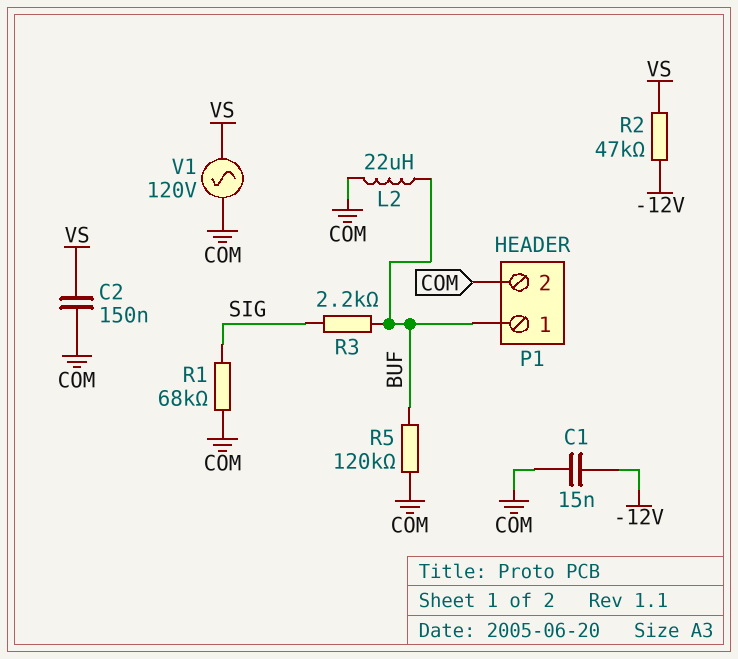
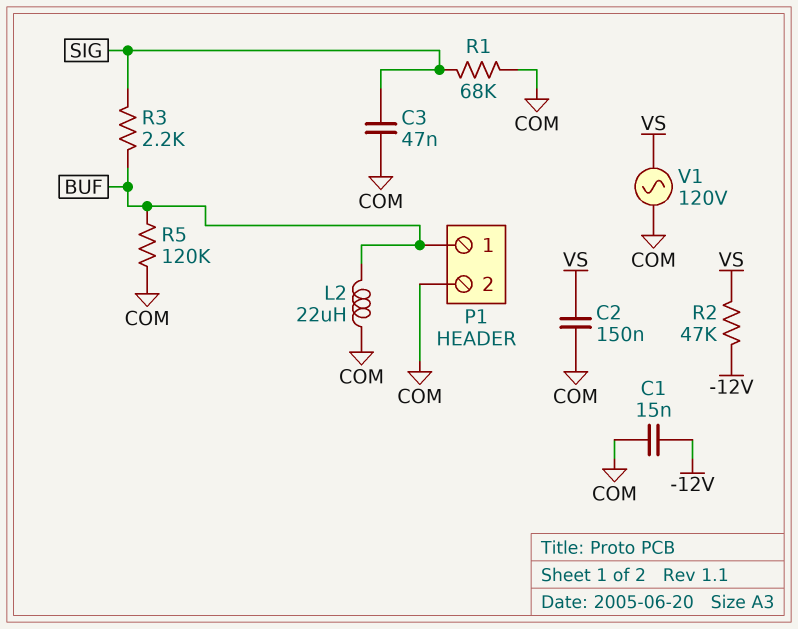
C3: none -> 47nF (COM, SIG)

